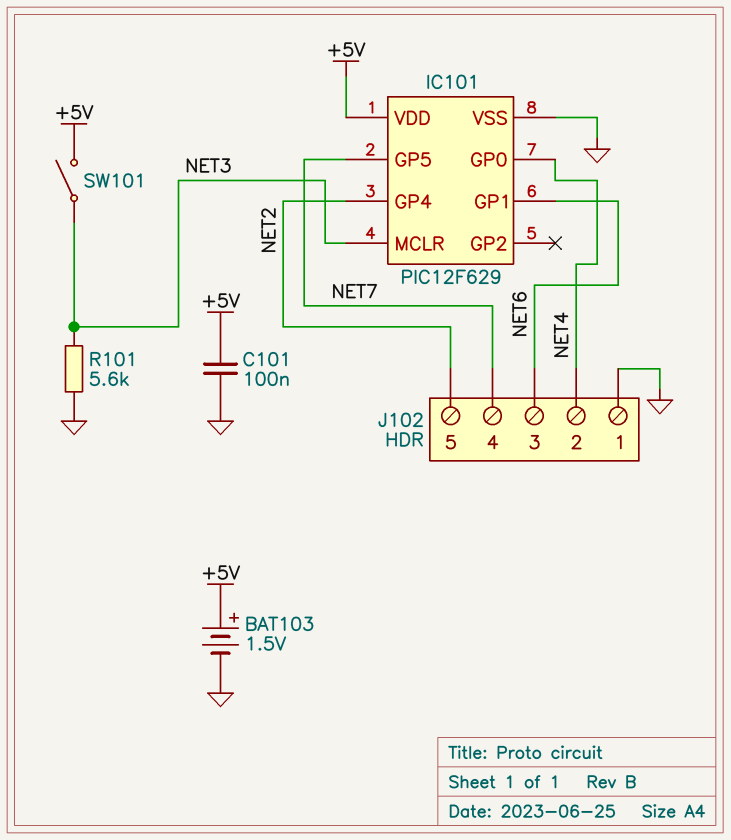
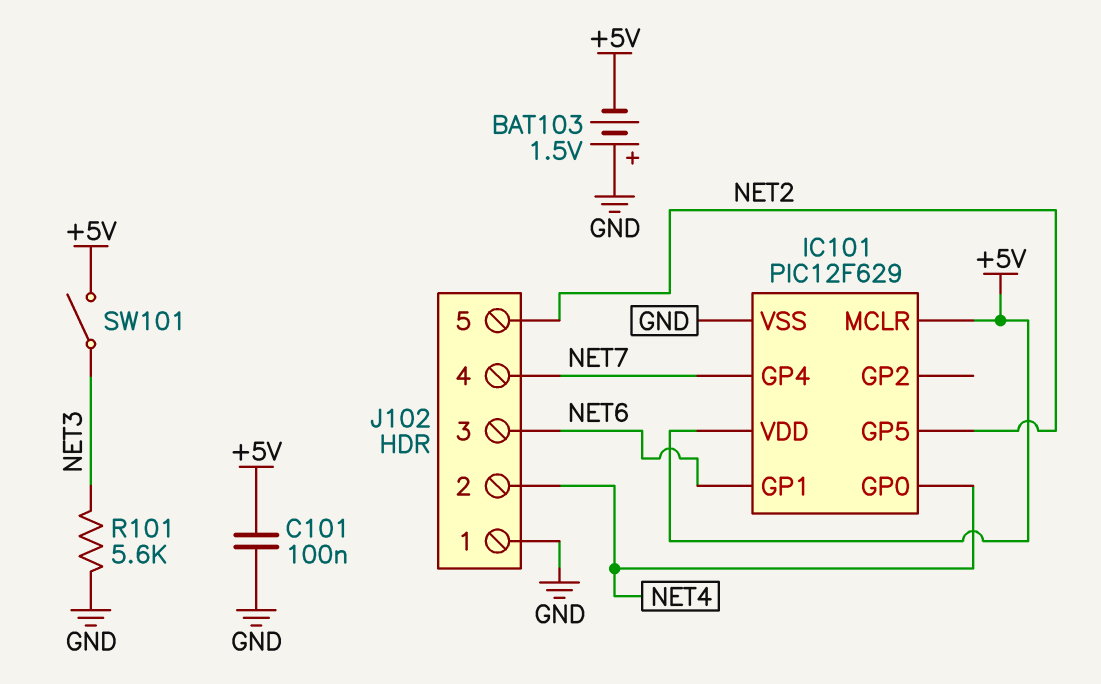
BAT103: 1.5V (plus +5V, minus GND) -> 1.5V (plus GND, minus +5V)
IC101 pin GP4: NET2 -> NET7
IC101 pin GP5: NET7 -> NET2
IC101 pin MCLR: NET3 -> +5V

